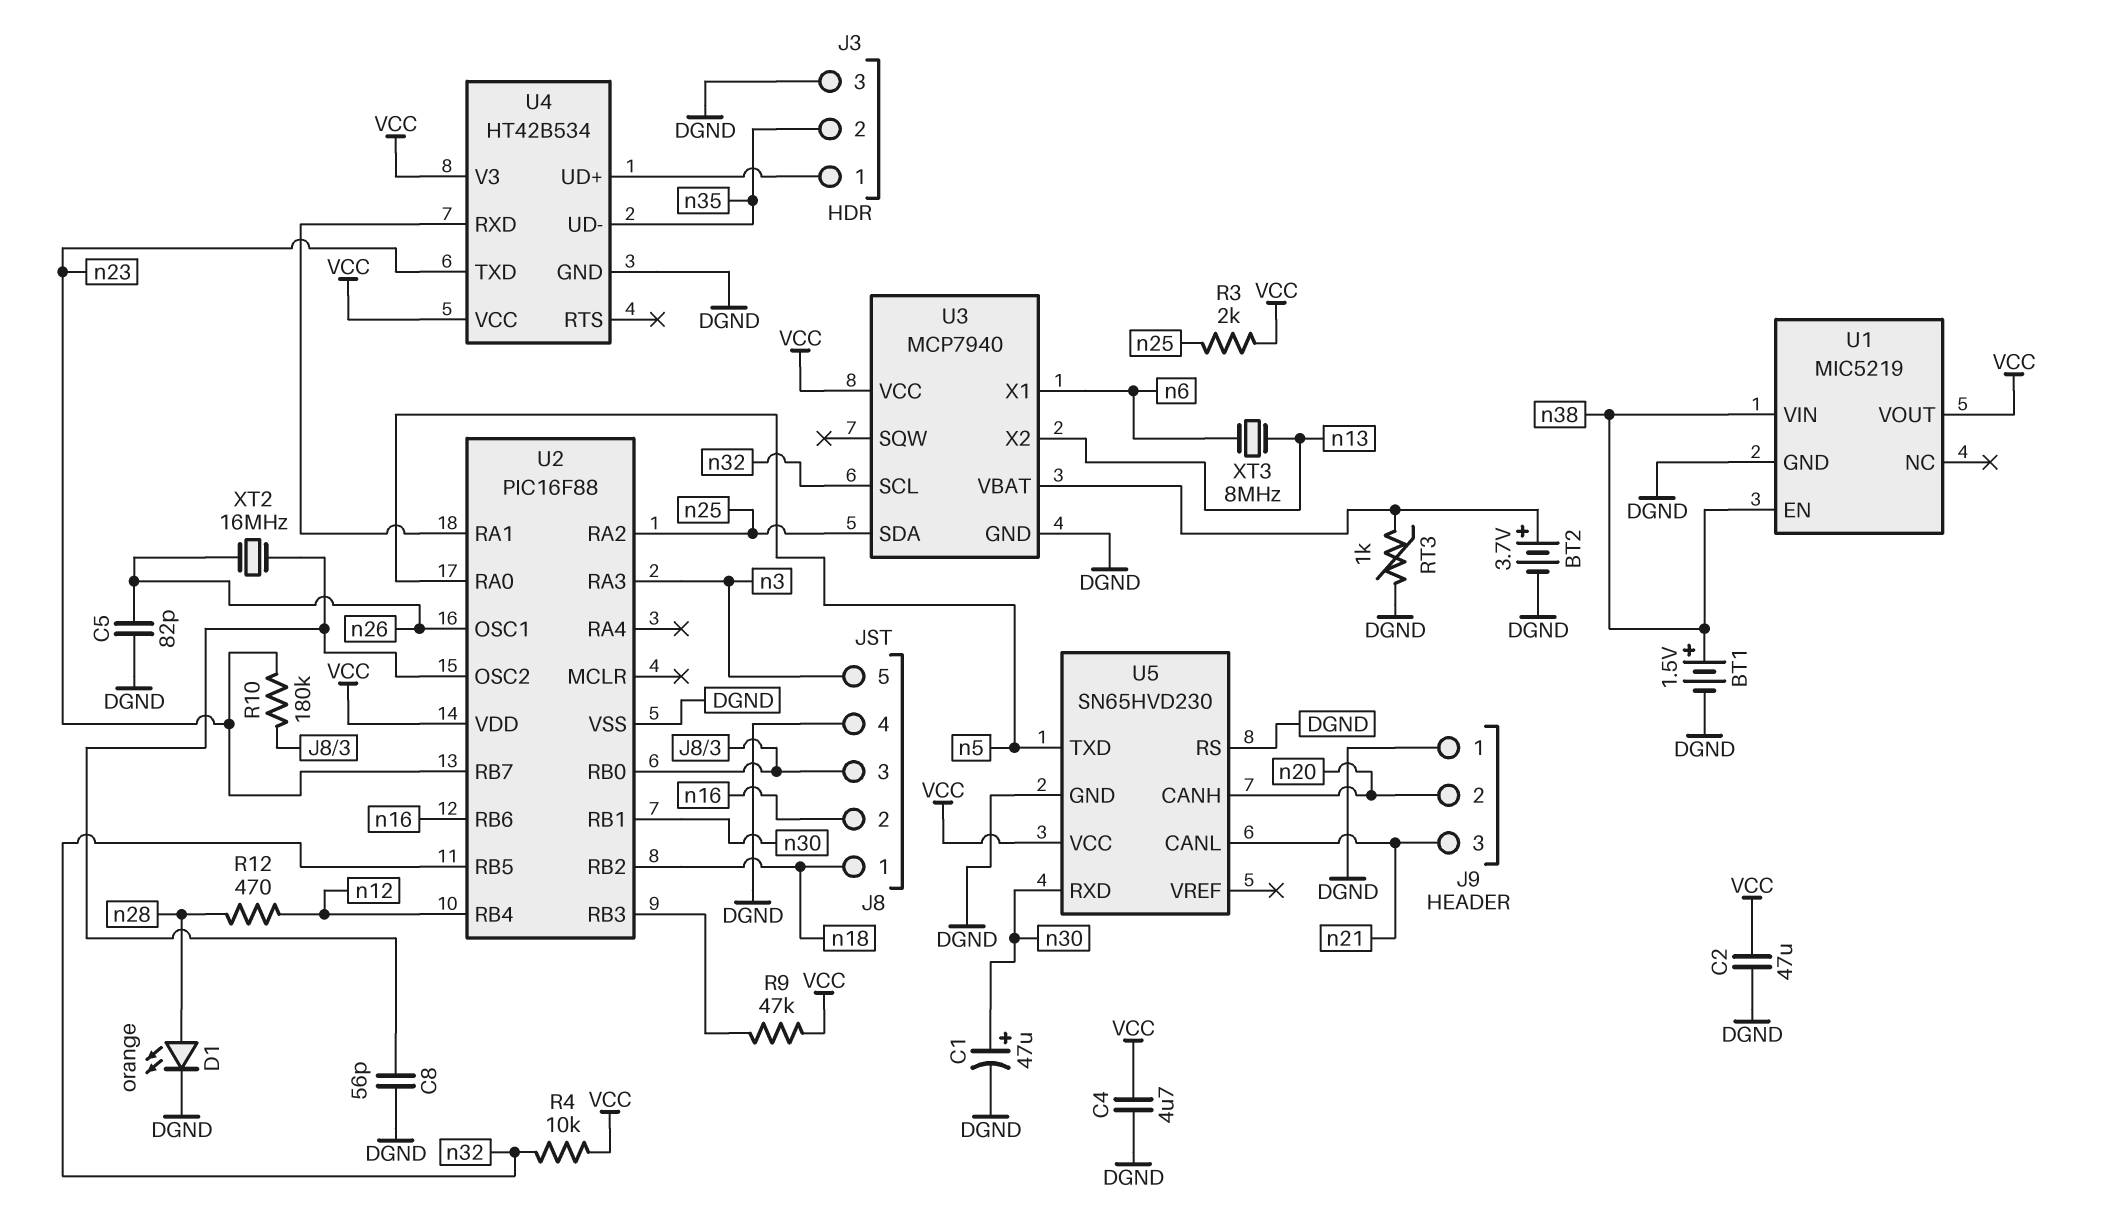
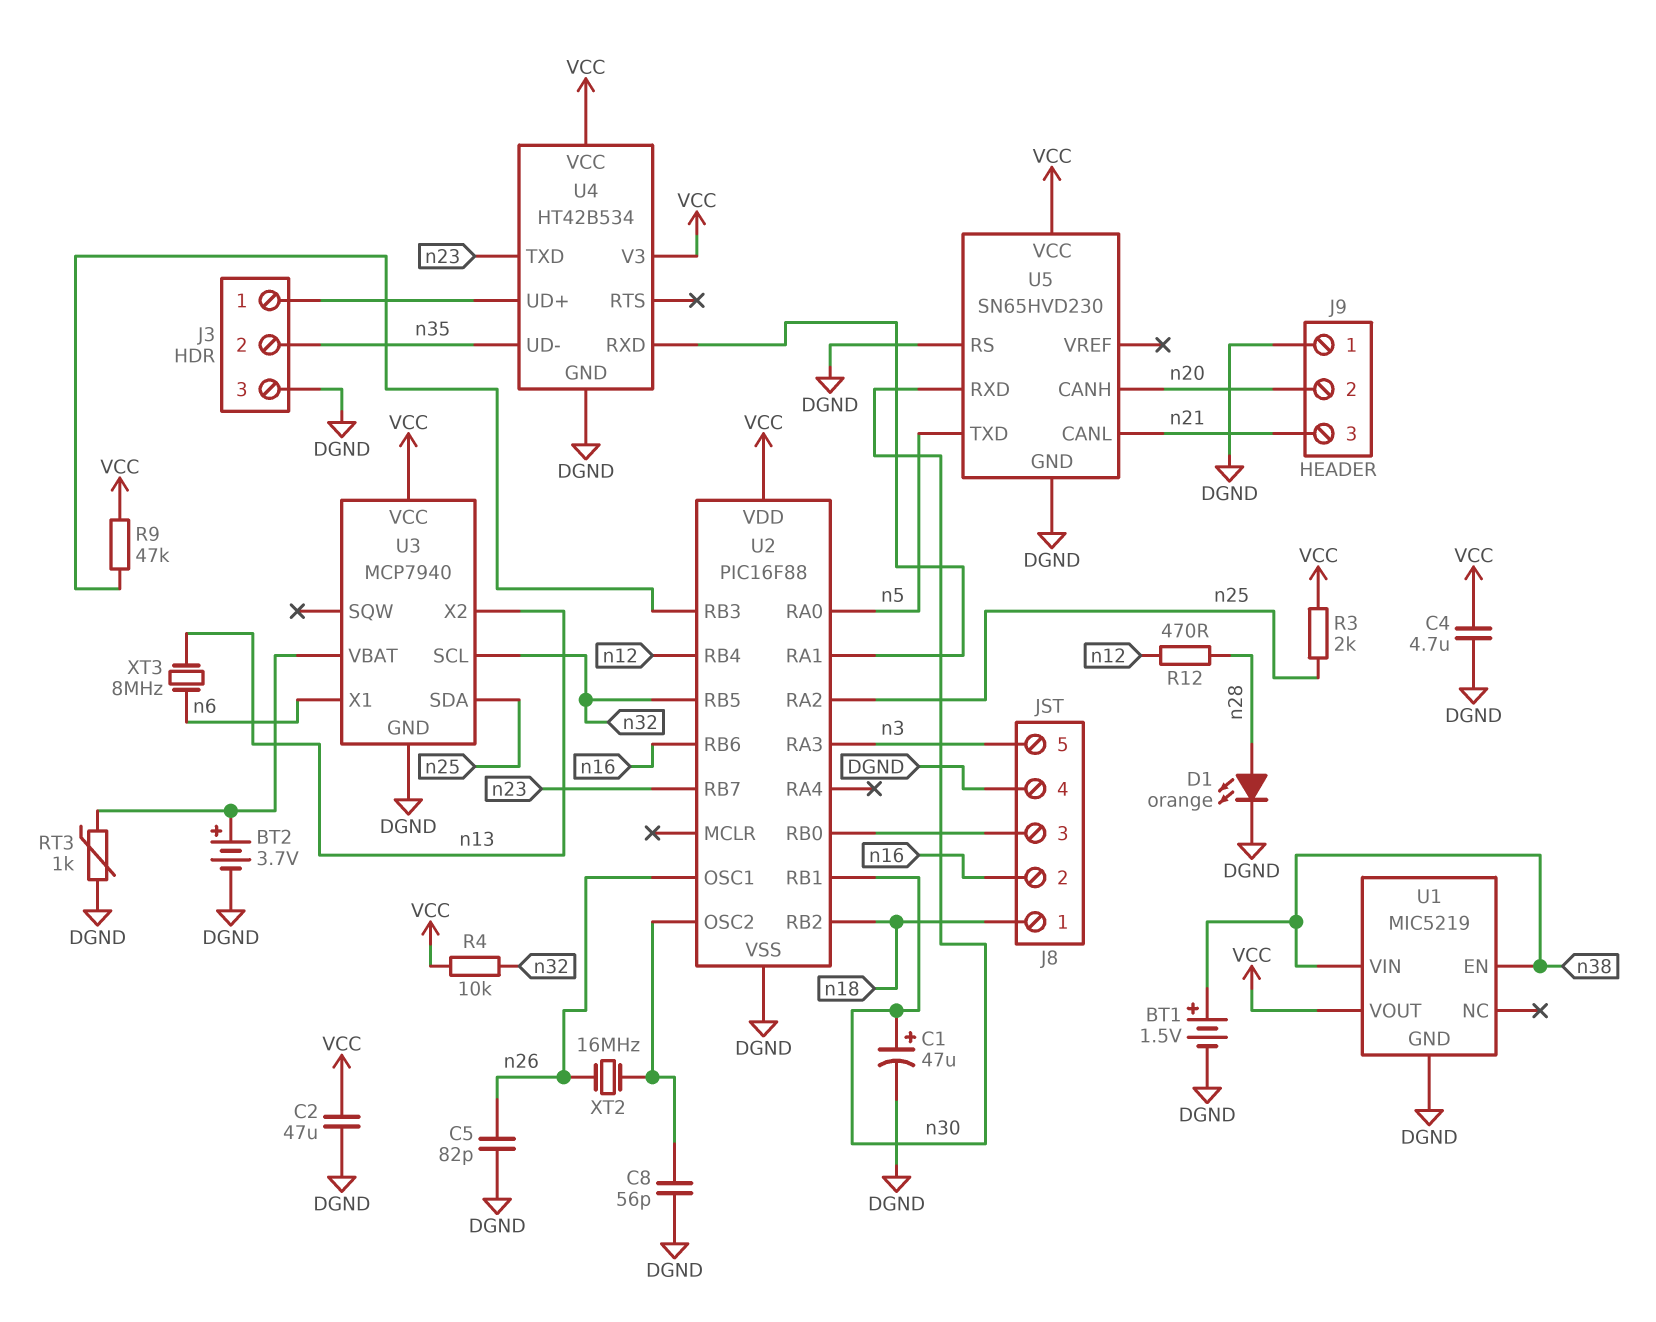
R10: 180k (J8/3, n23) -> none

